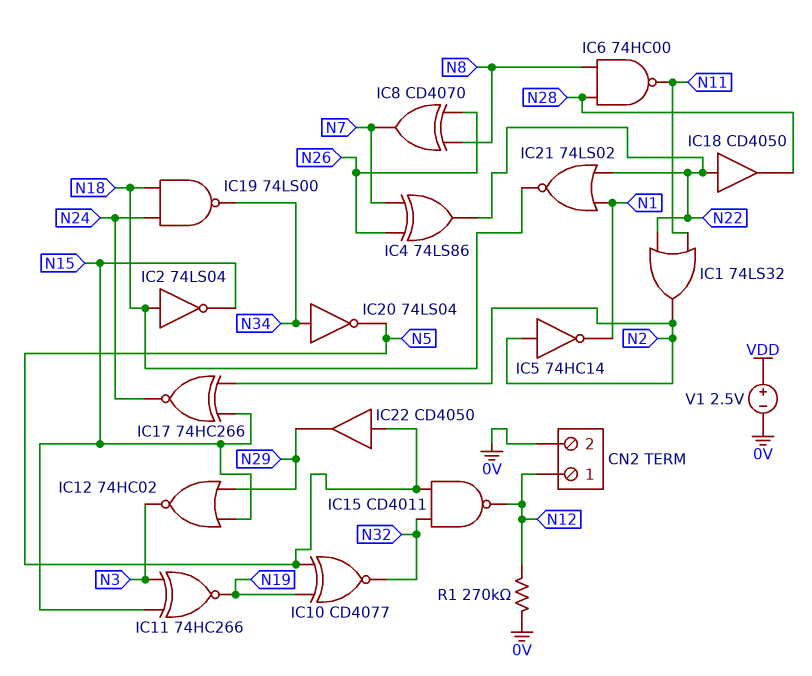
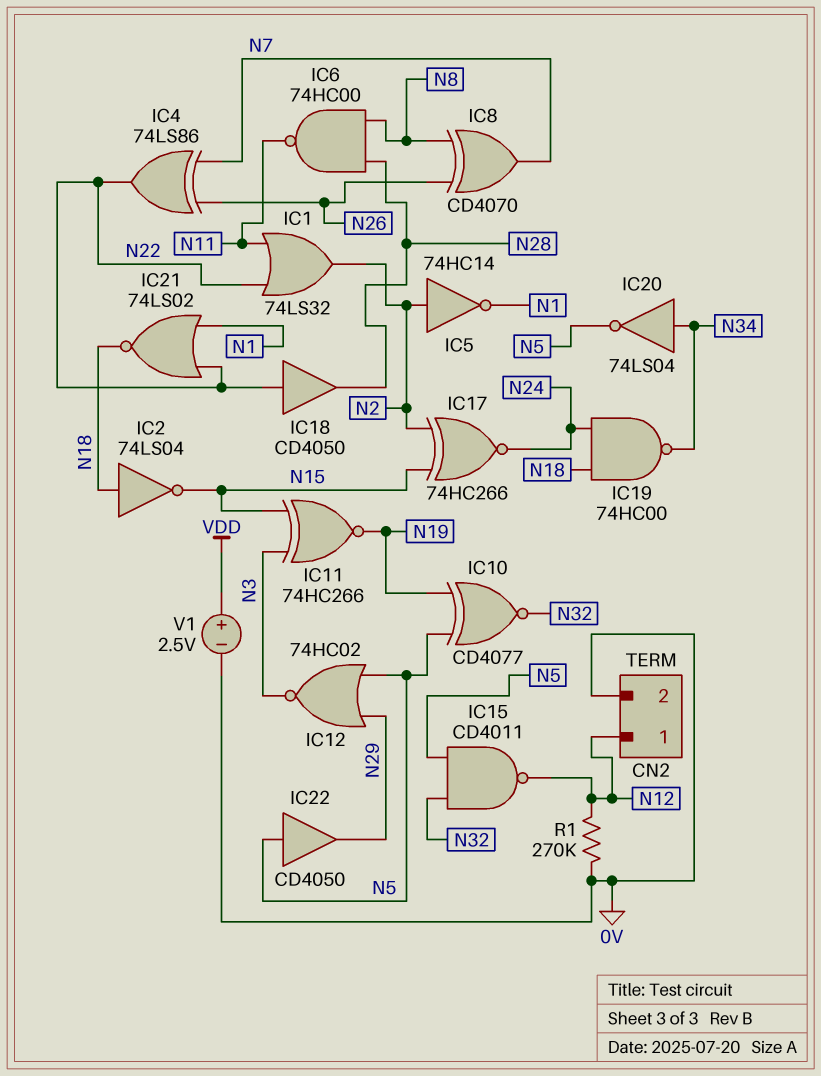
IC12: NOR 74HC02 (in N15, in N29, out N3) -> NOR 74HC02 (in N5, in N29, out N3)
IC19: NAND 74LS00 (in N18, in N24, out N34) -> NAND 74HC00 (in N18, in N24, out N34)

